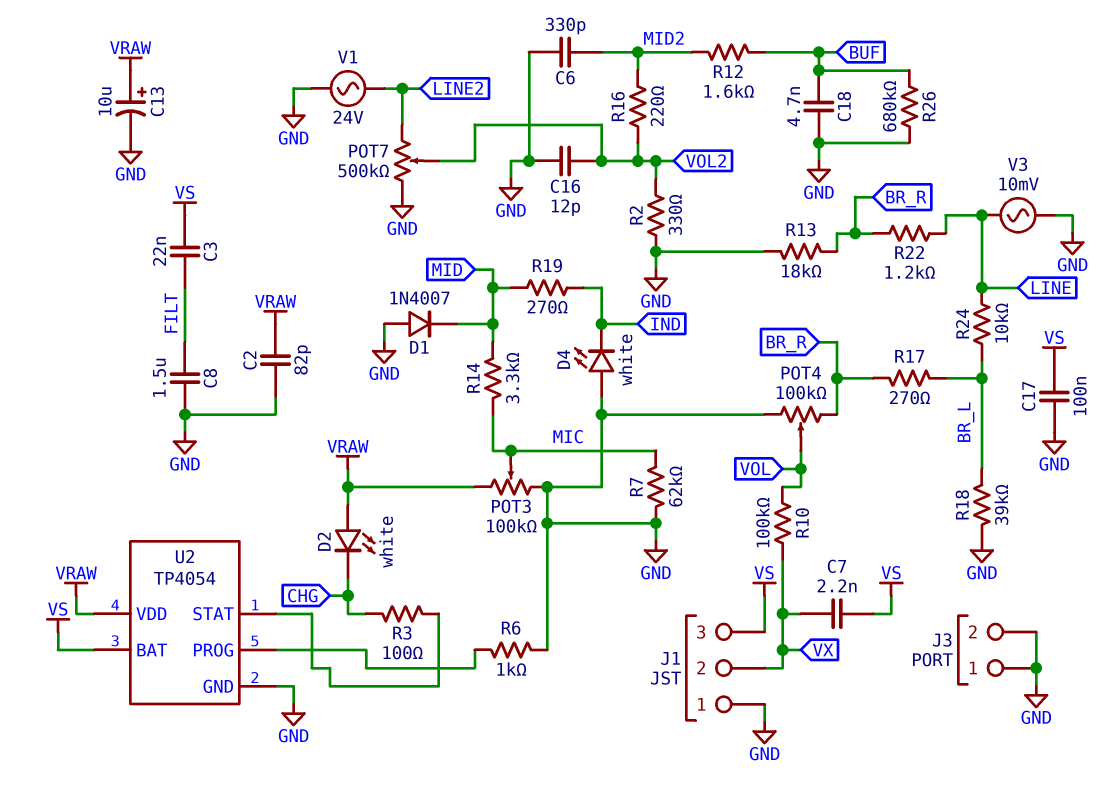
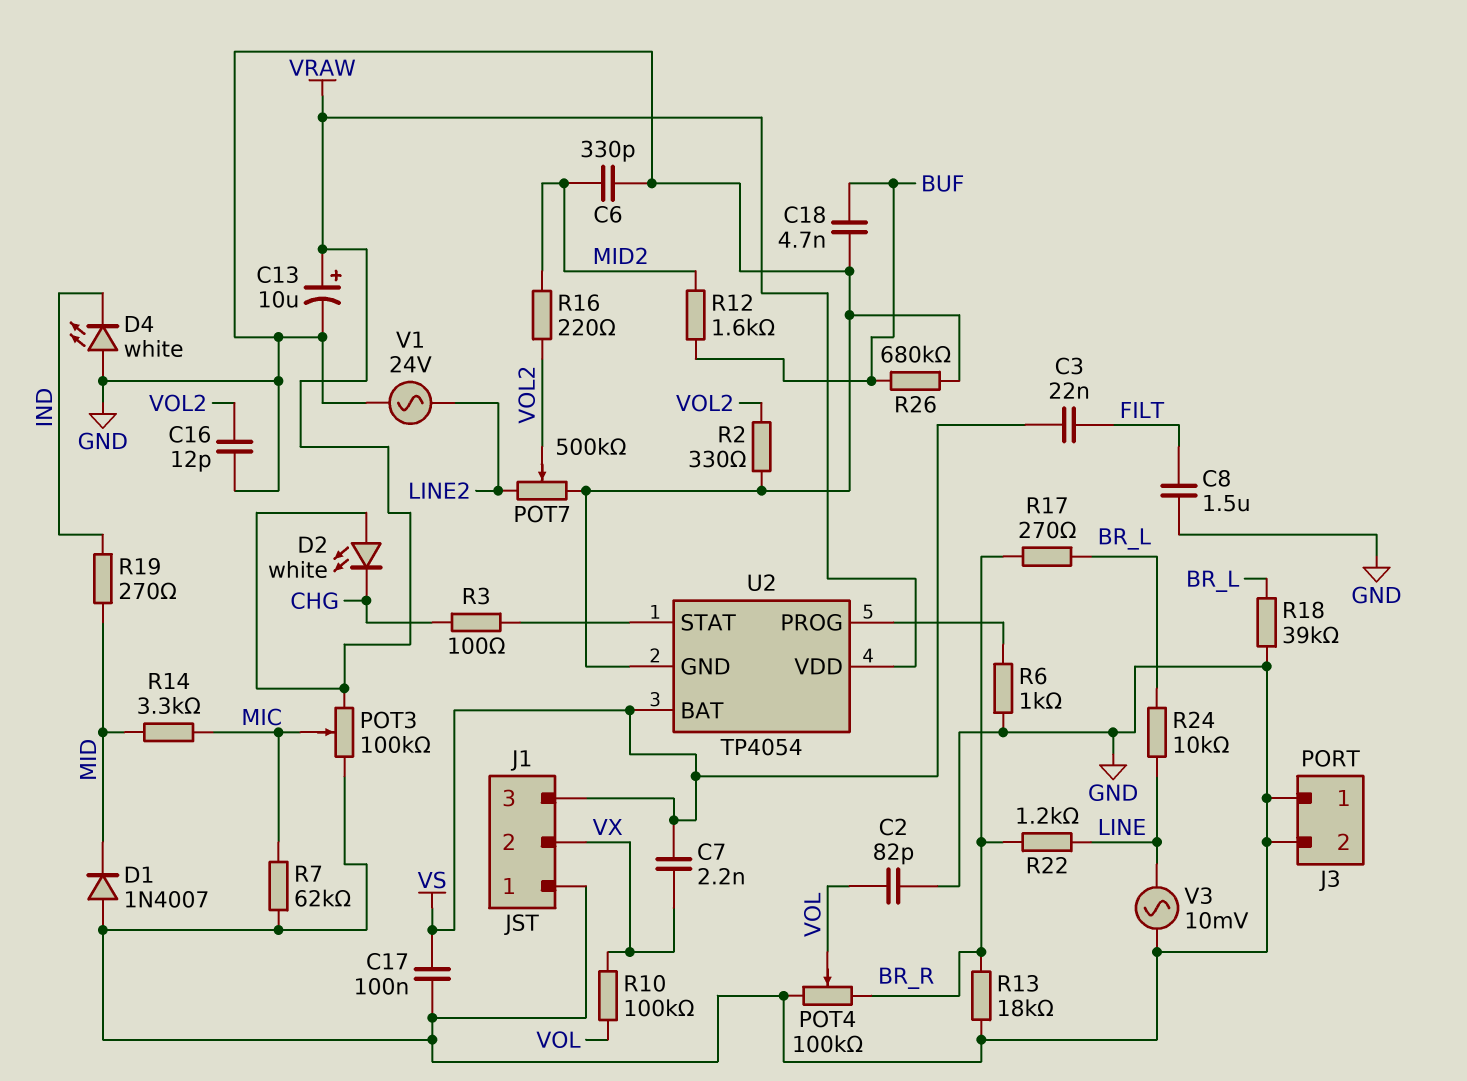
C2: 82pF (GND, VRAW) -> 82pF (GND, VOL)

